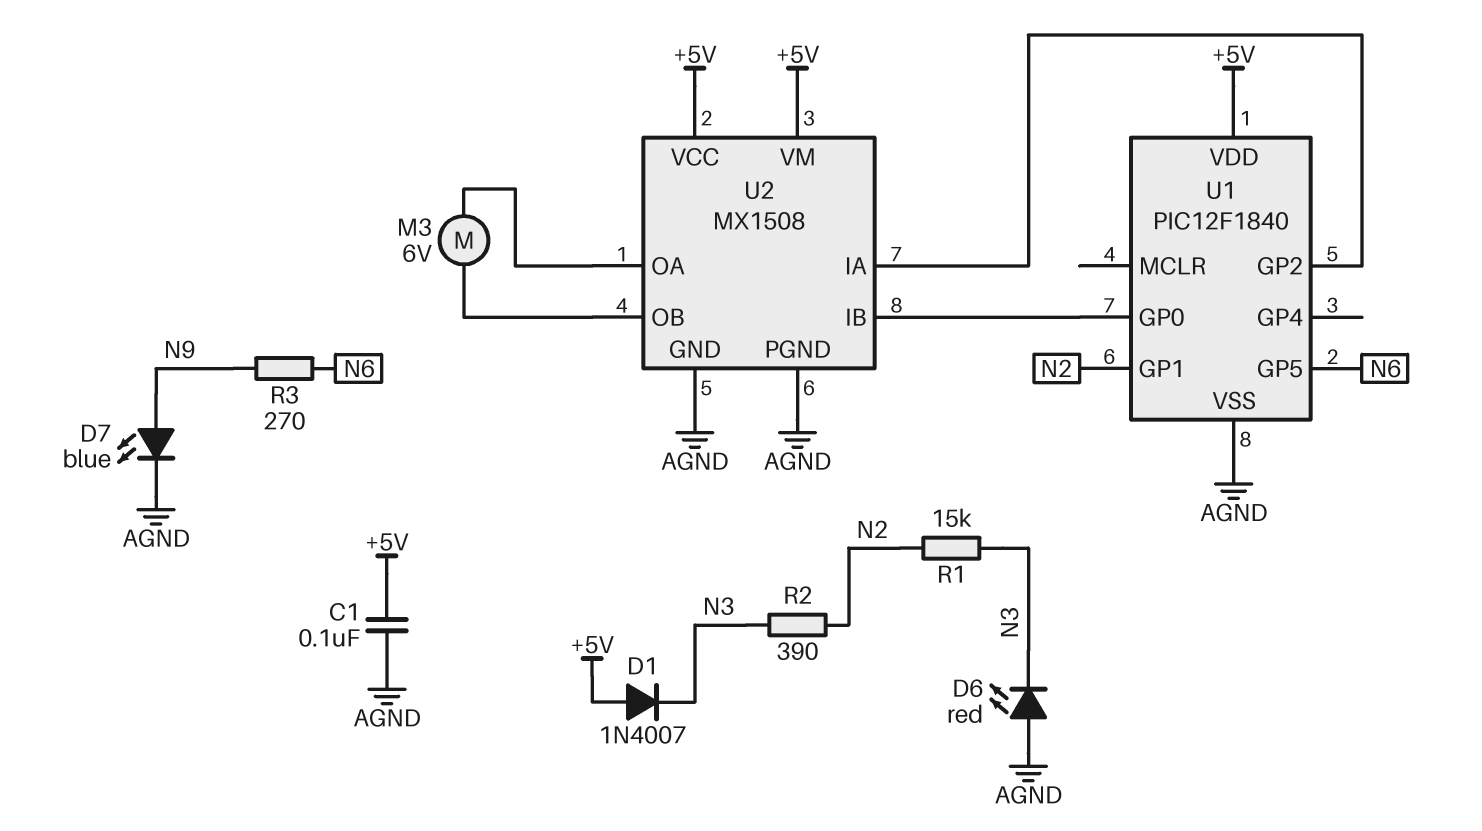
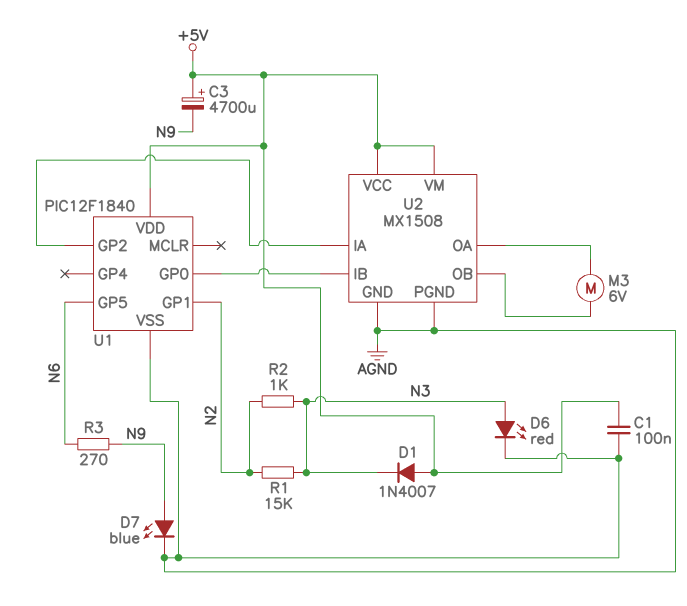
C3: none -> 4700uF (plus +5V, minus N9)
D6: LED red (A AGND, K N3) -> LED red (A N3, K AGND)
R2: 390 (N2, N3) -> 1k (N2, N3)

